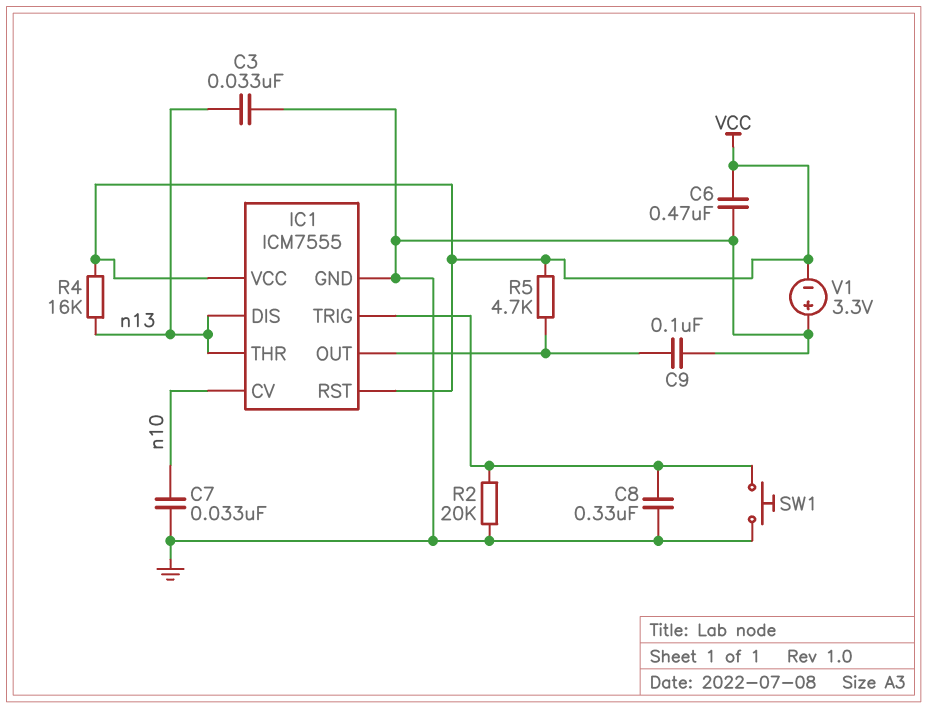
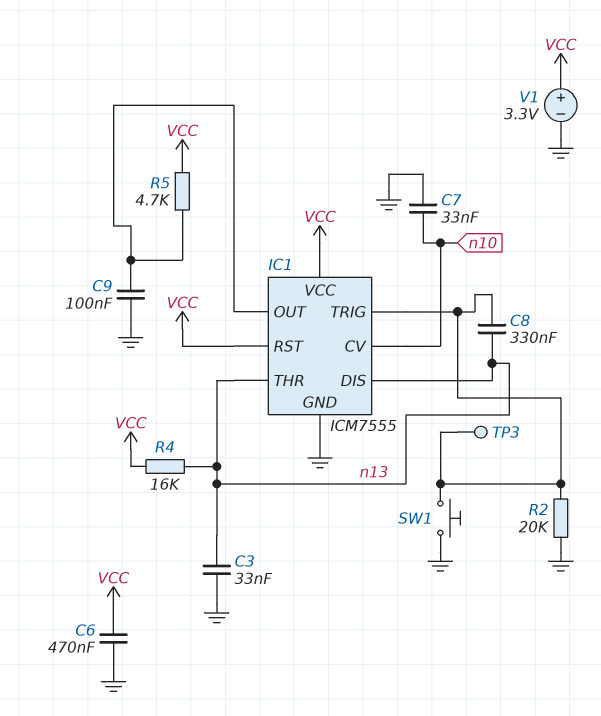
C8: 330nF (GND, IC1/TRIG) -> 330nF (IC1/TRIG, n13)
TP3: none -> test point (IC1/TRIG)
V1: 3.3V (plus GND, minus VCC) -> 3.3V (plus VCC, minus GND)

